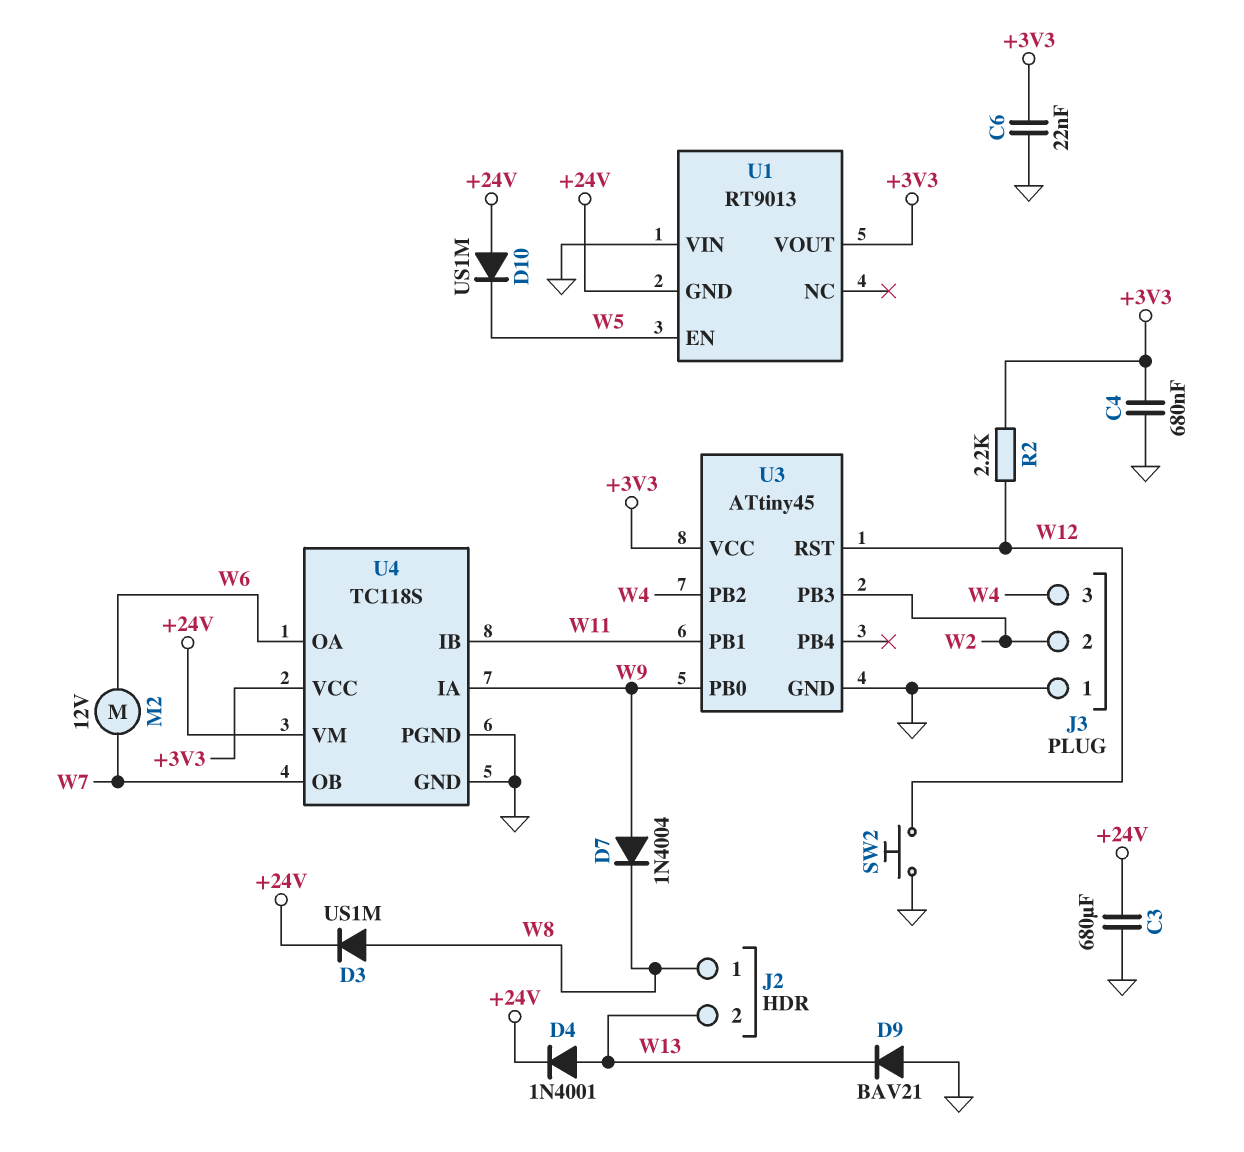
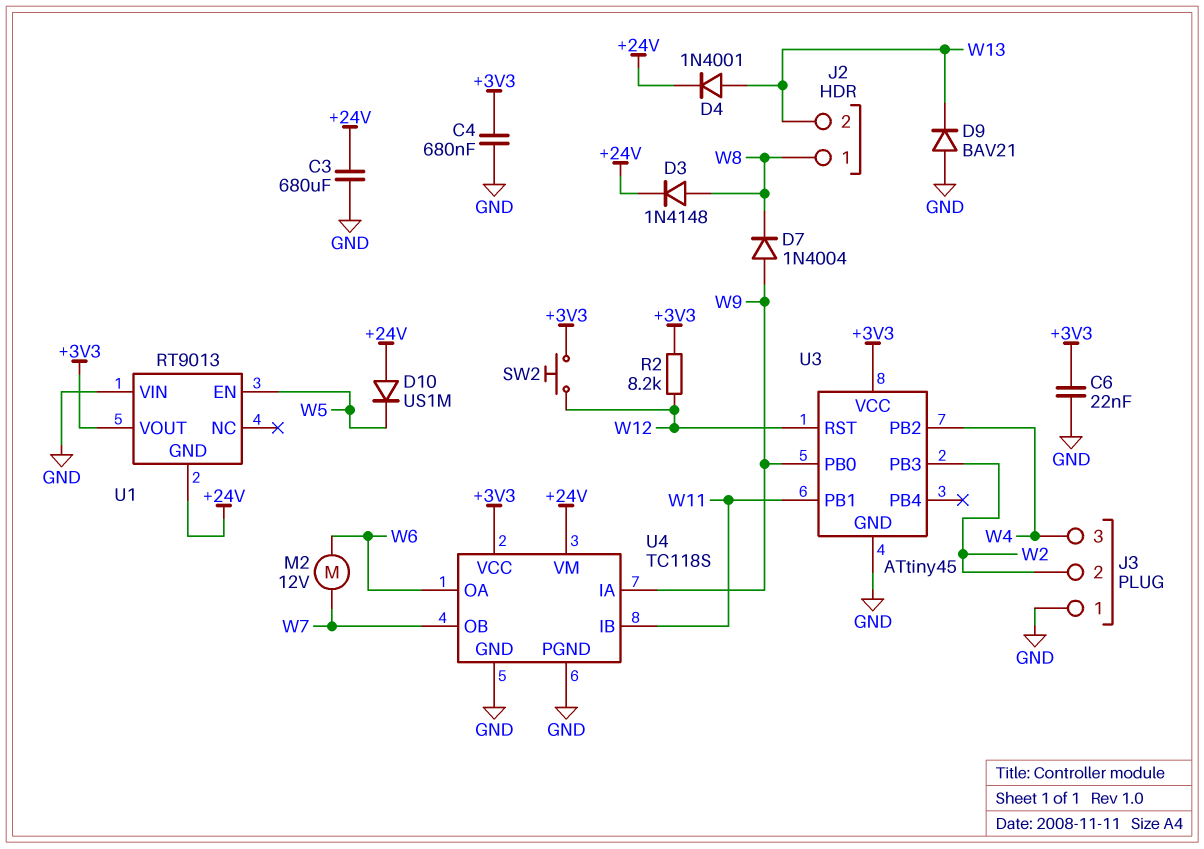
D3: diode US1M (A W8, K +24V) -> diode 1N4148 (A W8, K +24V)
R2: 2.2k (+3V3, W12) -> 8.2k (+3V3, W12)
SW2: button (GND, W12) -> button (+3V3, W12)

